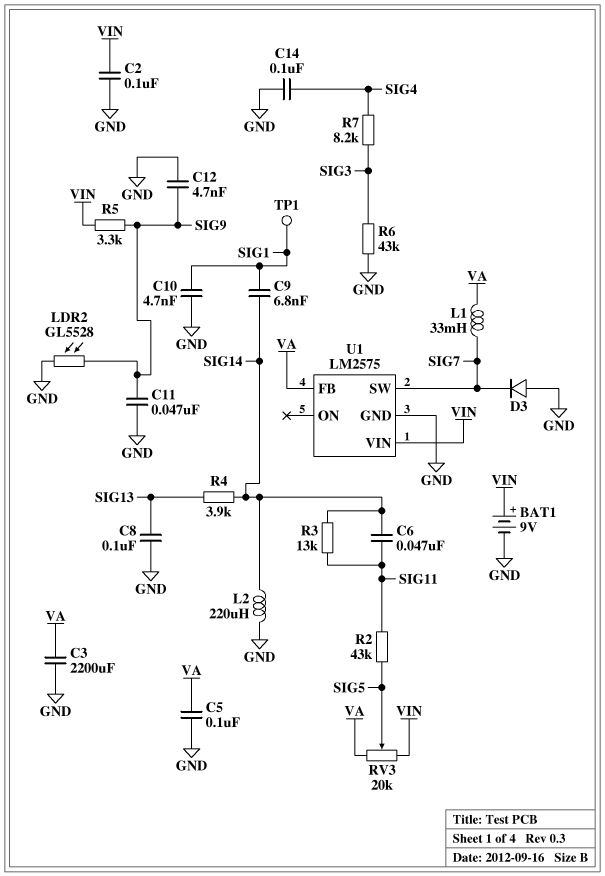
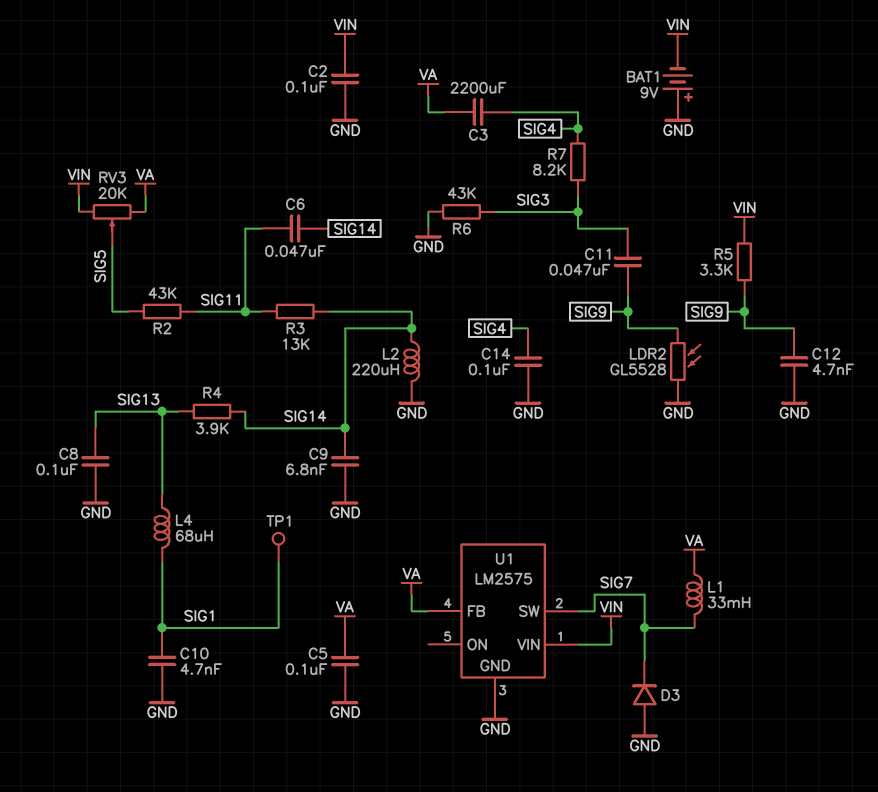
BAT1: 9V (plus VIN, minus GND) -> 9V (plus GND, minus VIN)
C3: 2200uF (GND, VA) -> 2200uF (SIG4, VA)
C9: 6.8nF (SIG1, SIG14) -> 6.8nF (GND, SIG14)
C11: 47nF (GND, SIG9) -> 47nF (SIG3, SIG9)
L4: none -> 68uH (SIG1, SIG13)

